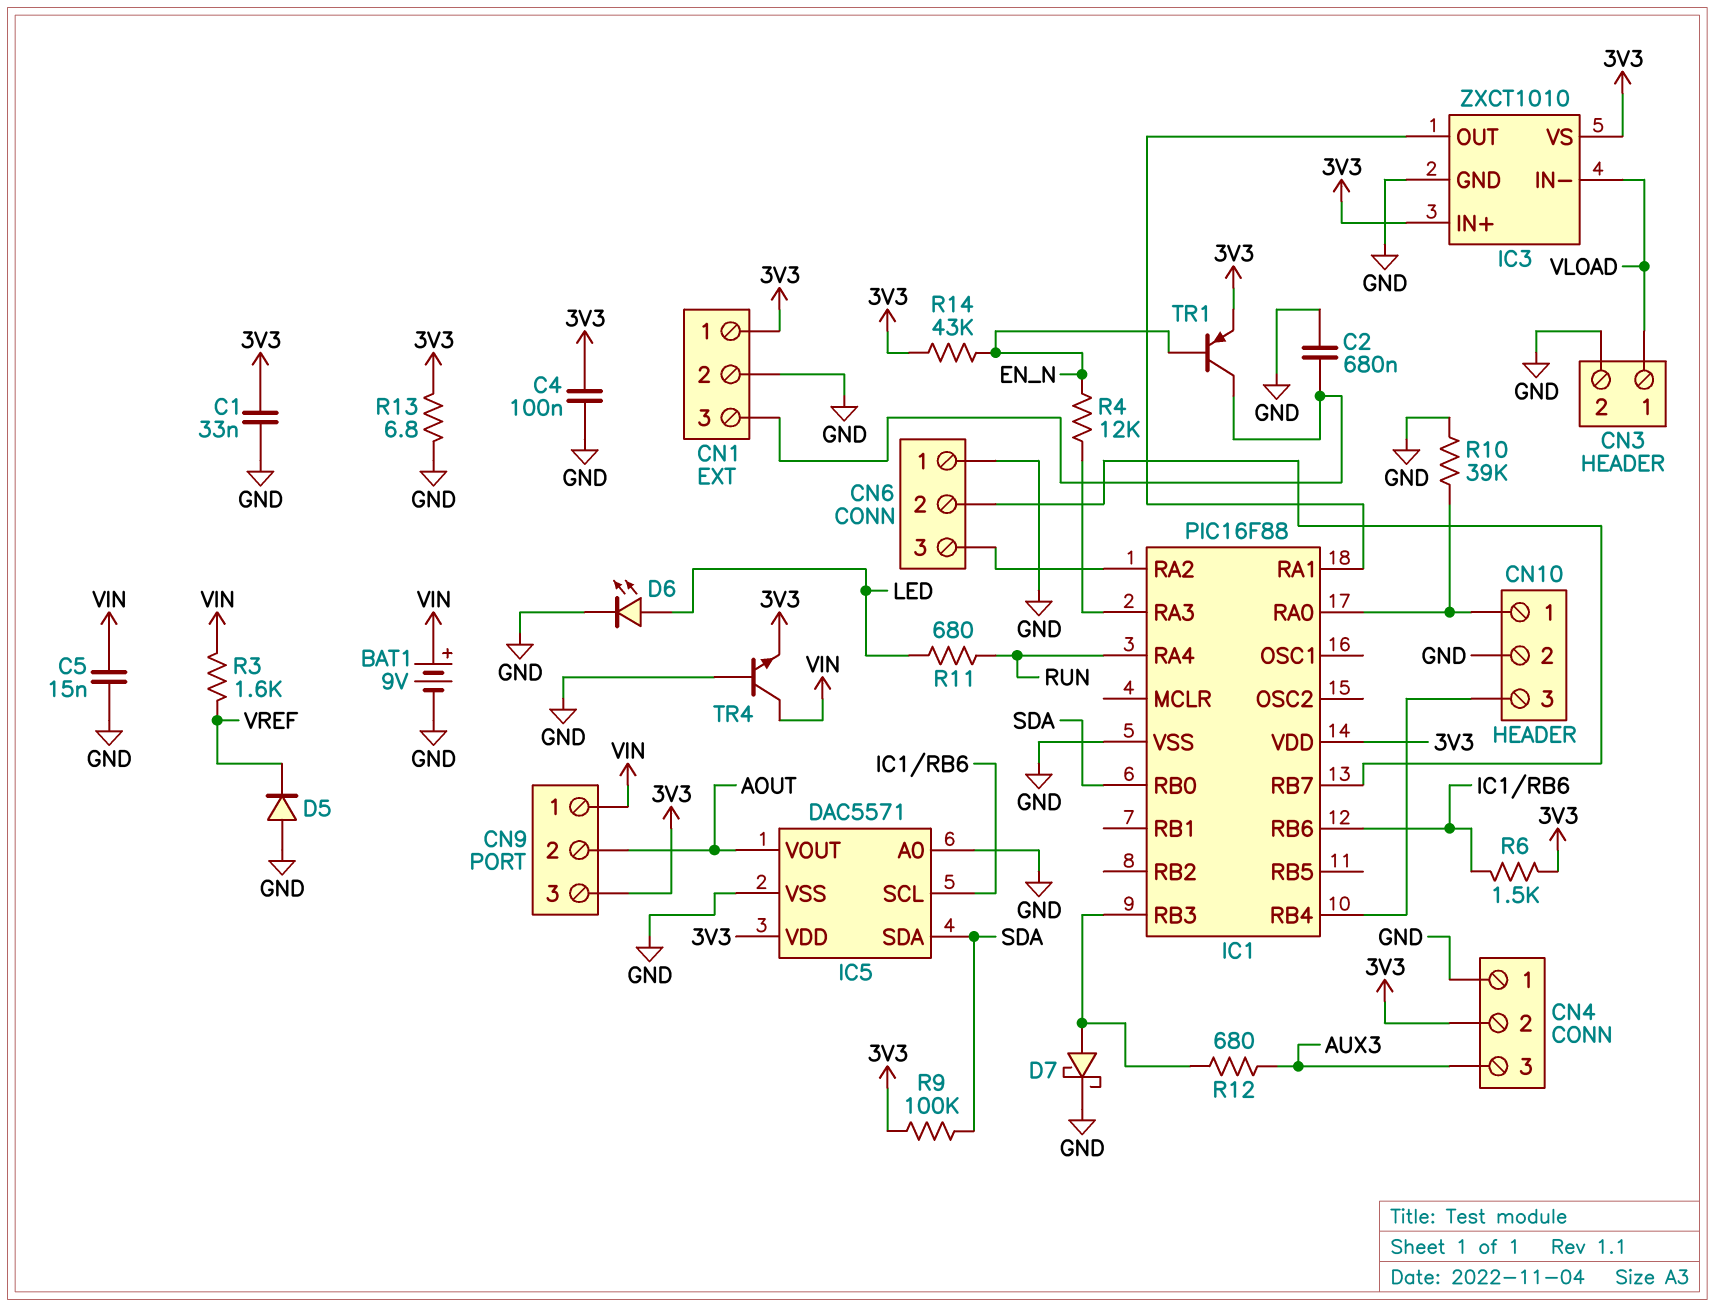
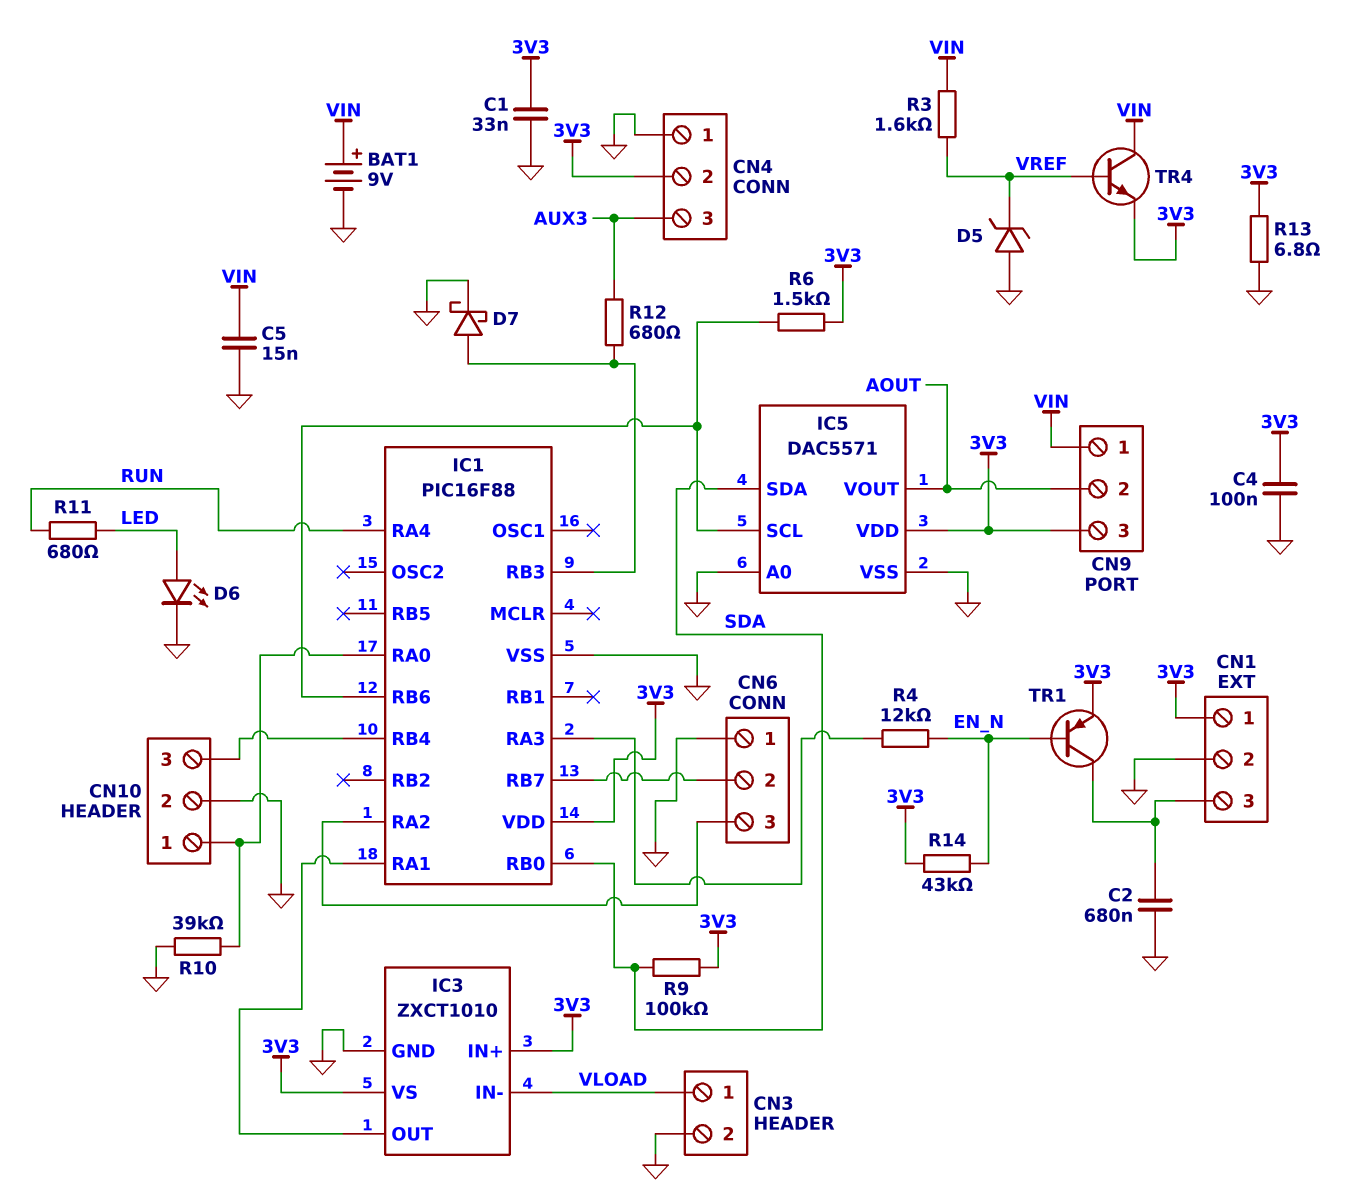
D5: diode (A GND, K VREF) -> zener (A GND, K VREF)
TR4: NPN (B GND, C VIN, E 3V3) -> NPN (B VREF, C VIN, E 3V3)

